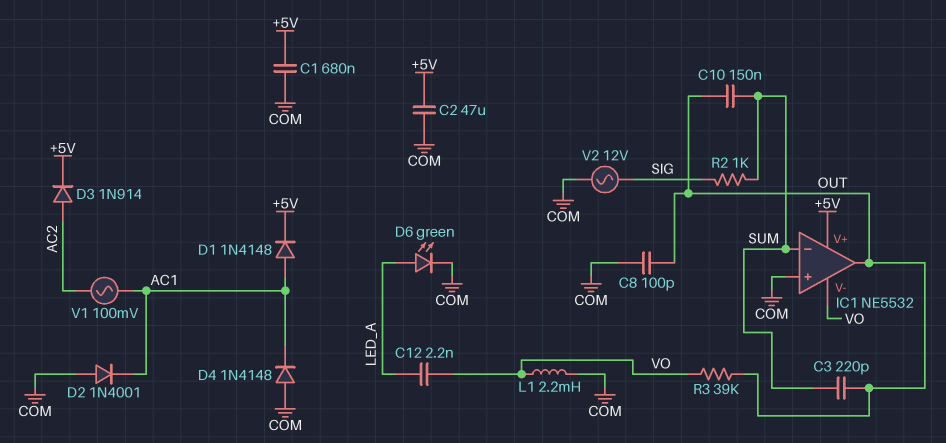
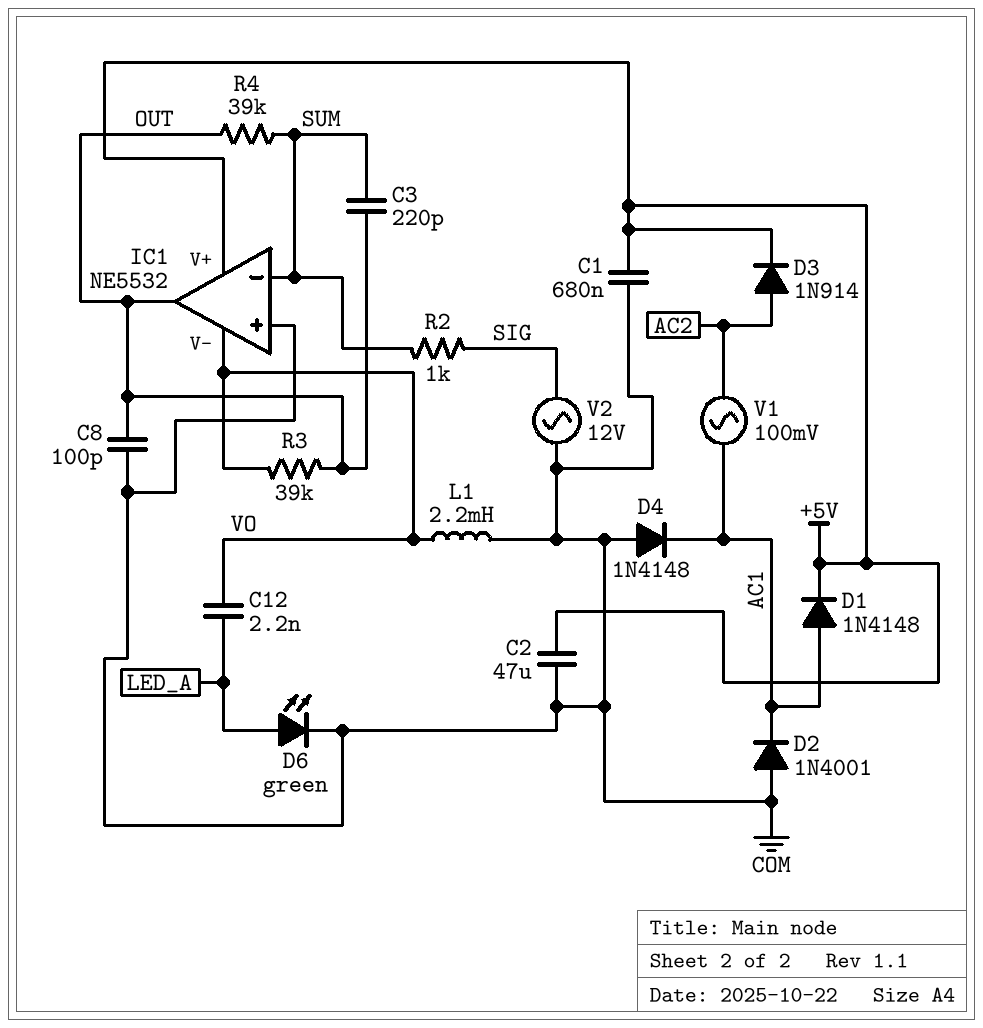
C10: 150nF (OUT, SUM) -> none
R4: none -> 39k (OUT, SUM)

